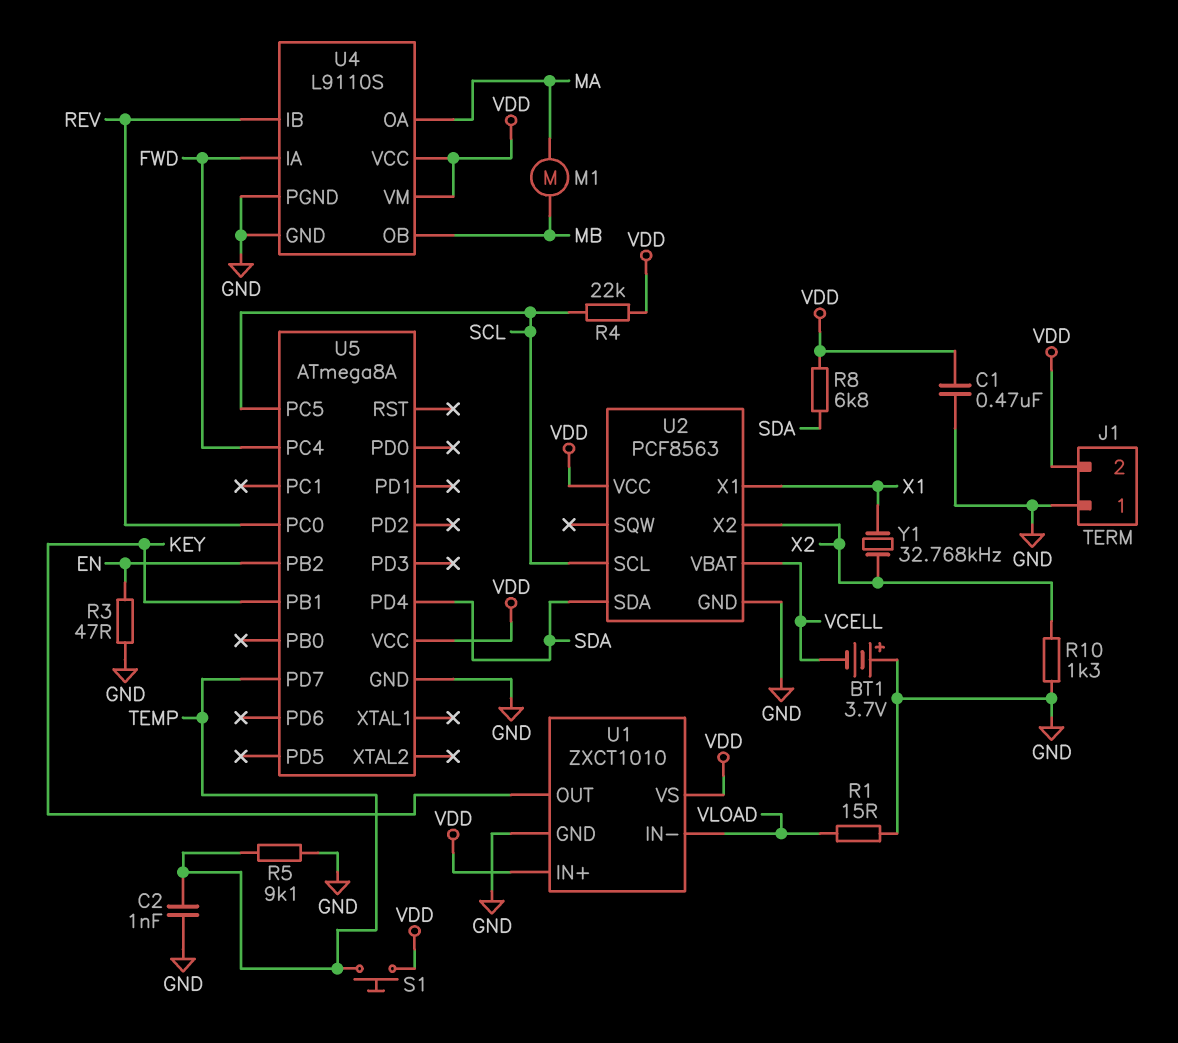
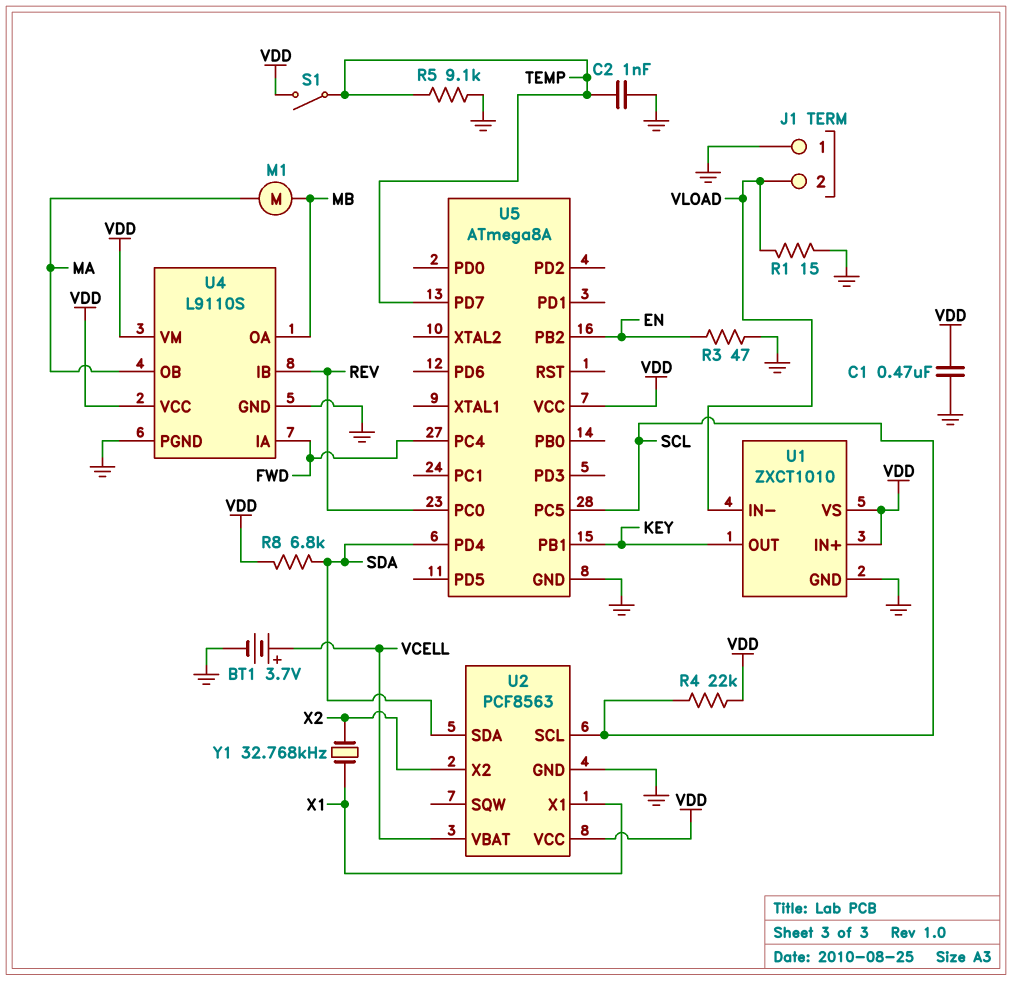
BT1: 3.7V (plus GND, minus VCELL) -> 3.7V (plus VCELL, minus GND)
J1 pin 2: VDD -> VLOAD
R10: 1.3k (GND, X2) -> none
S1: button (TEMP, VDD) -> switch (TEMP, VDD)
U4 pin OA: MA -> MB
U4 pin OB: MB -> MA

